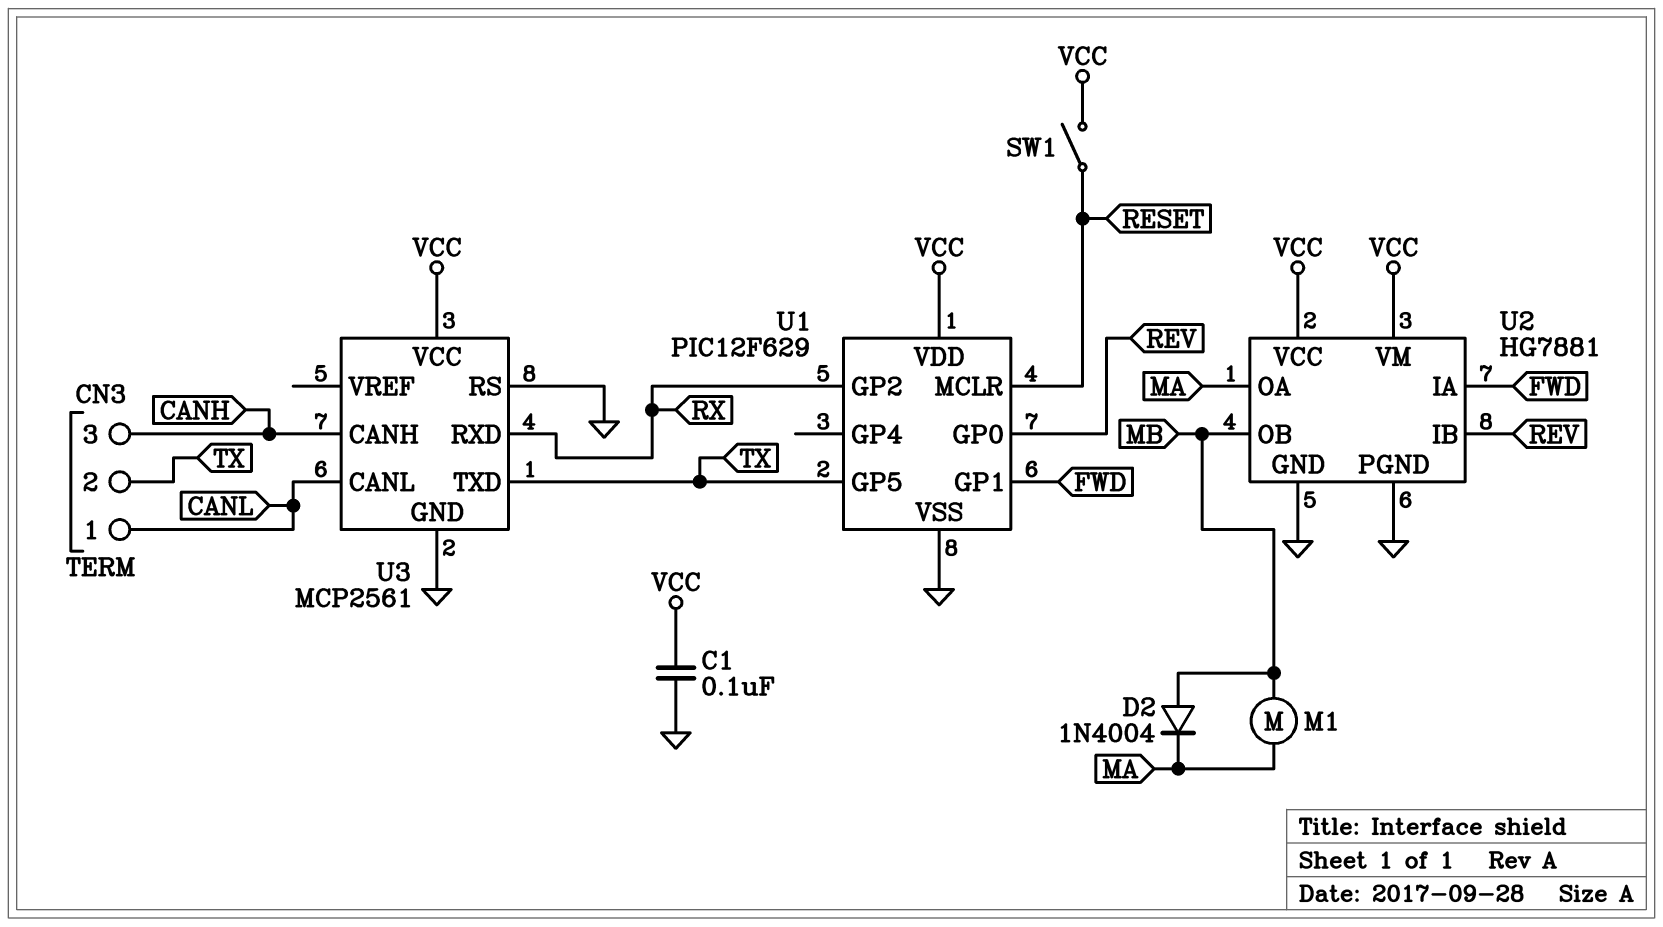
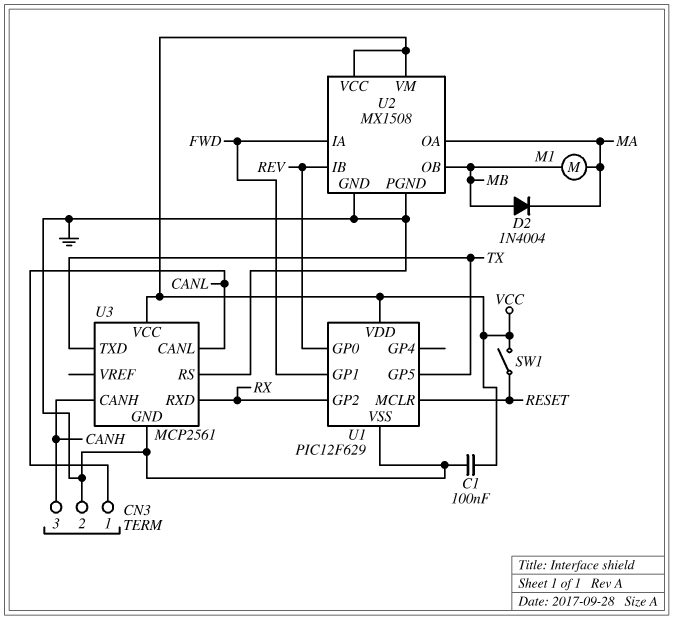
CN3 pin 2: TX -> GND
U2: HG7881 -> MX1508

